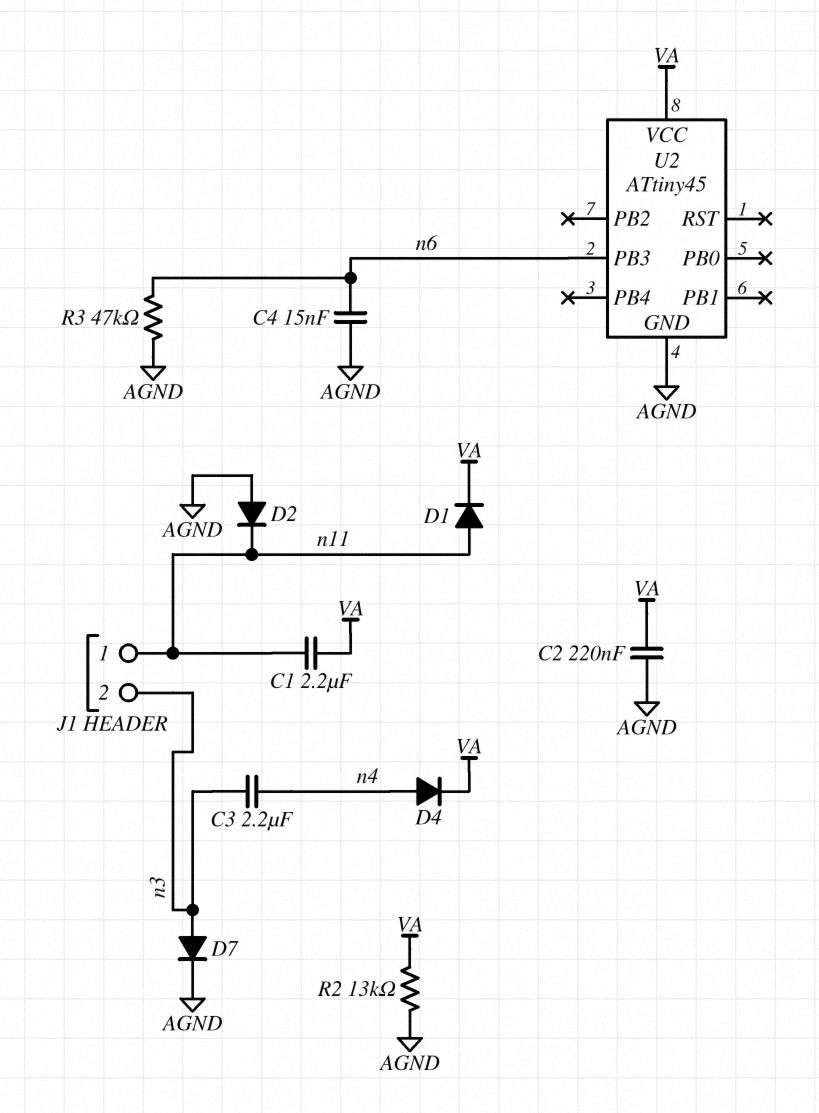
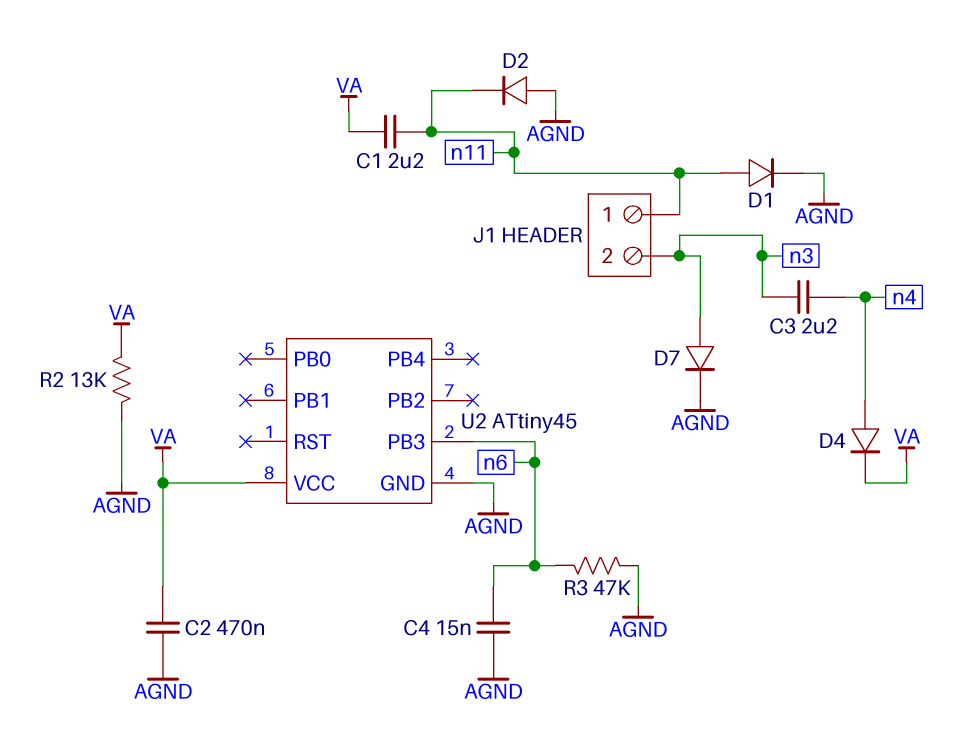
C2: 220nF (AGND, VA) -> 470nF (AGND, VA)
D1: diode (A n11, K VA) -> diode (A n11, K AGND)

